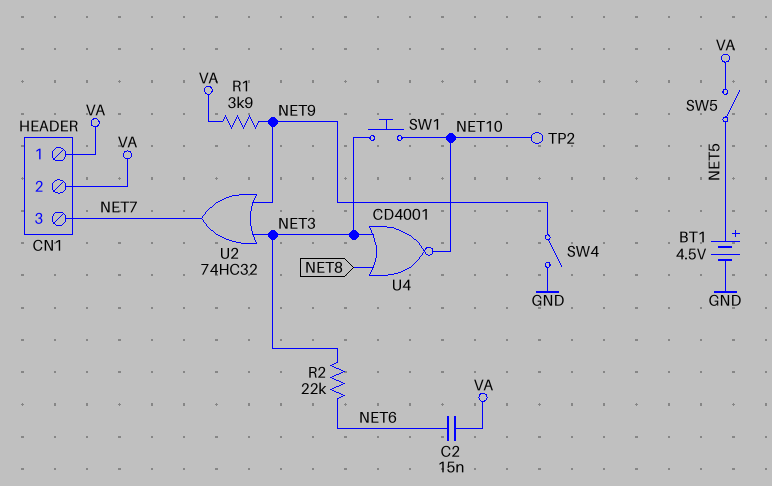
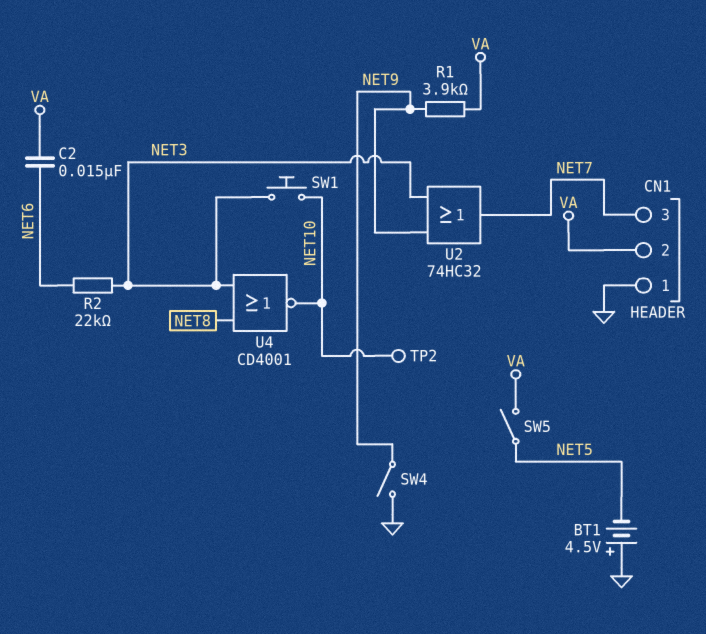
BT1: 4.5V (plus NET5, minus GND) -> 4.5V (plus GND, minus NET5)
CN1 pin 1: VA -> GND

